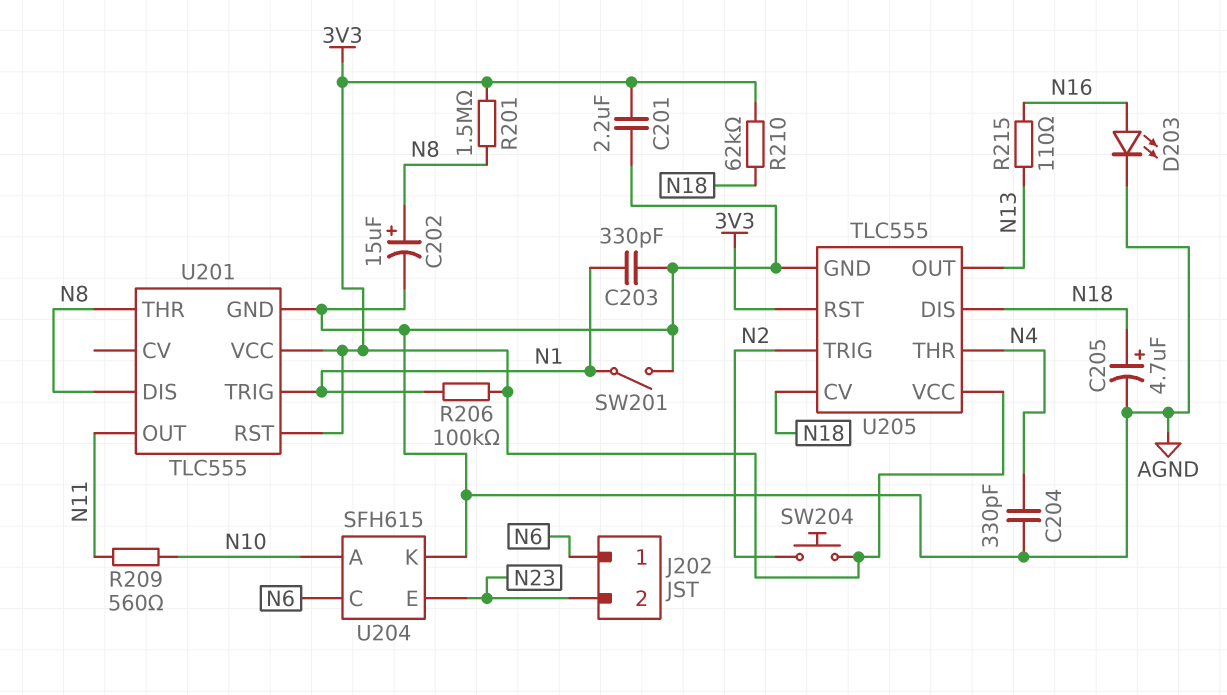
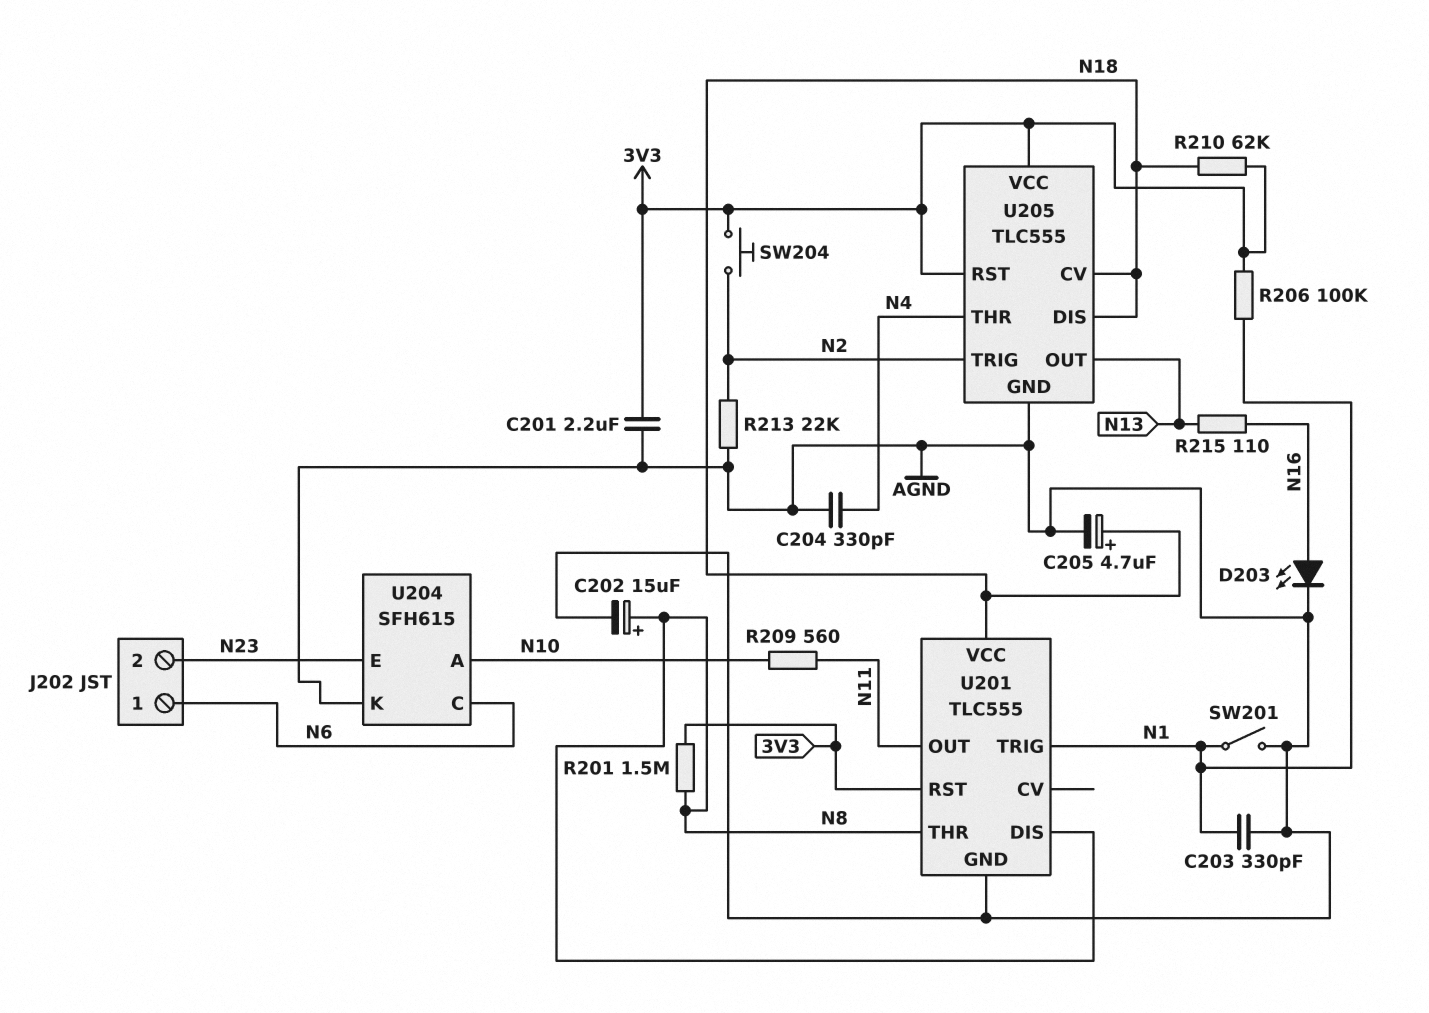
R213: none -> 22k (AGND, N2)
U201 pin VCC: 3V3 -> N18

